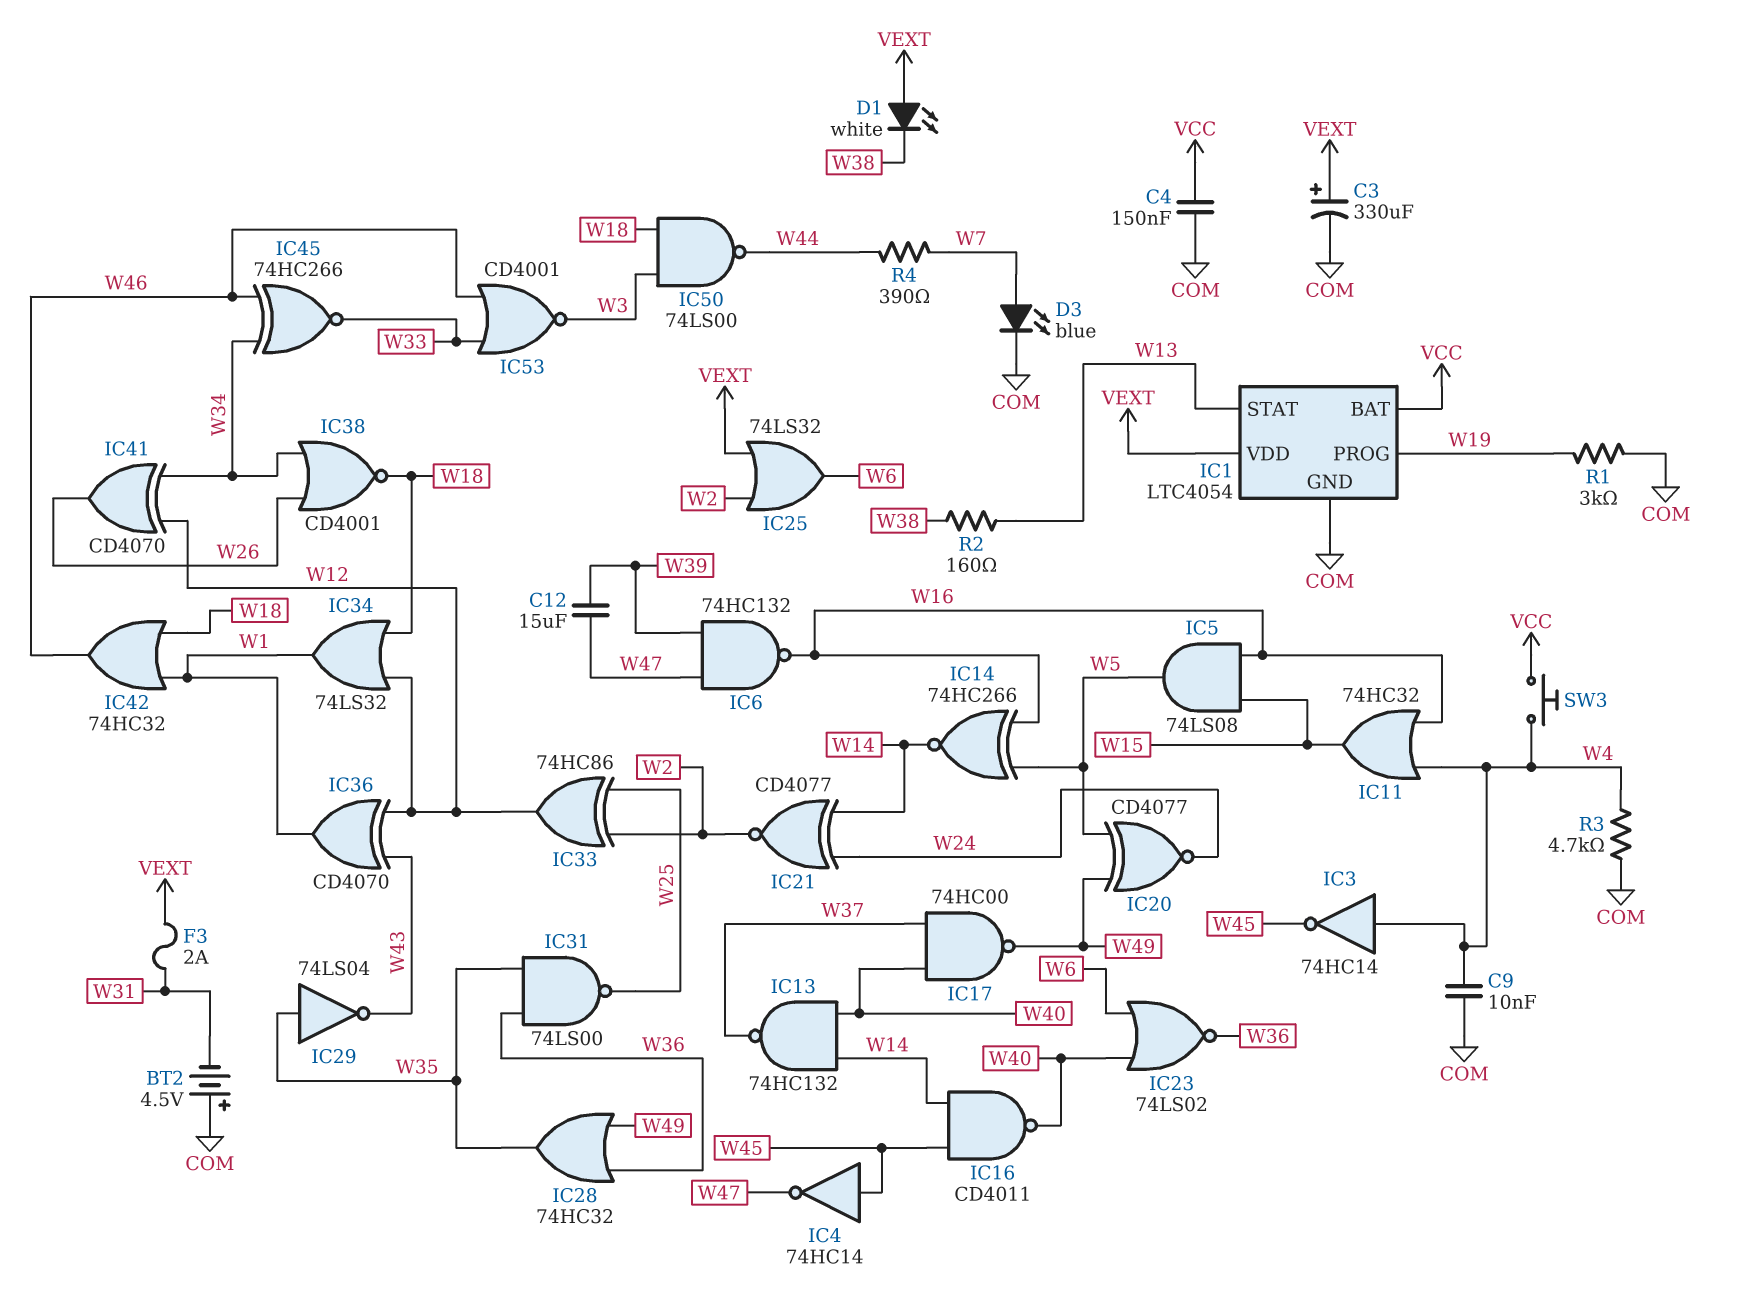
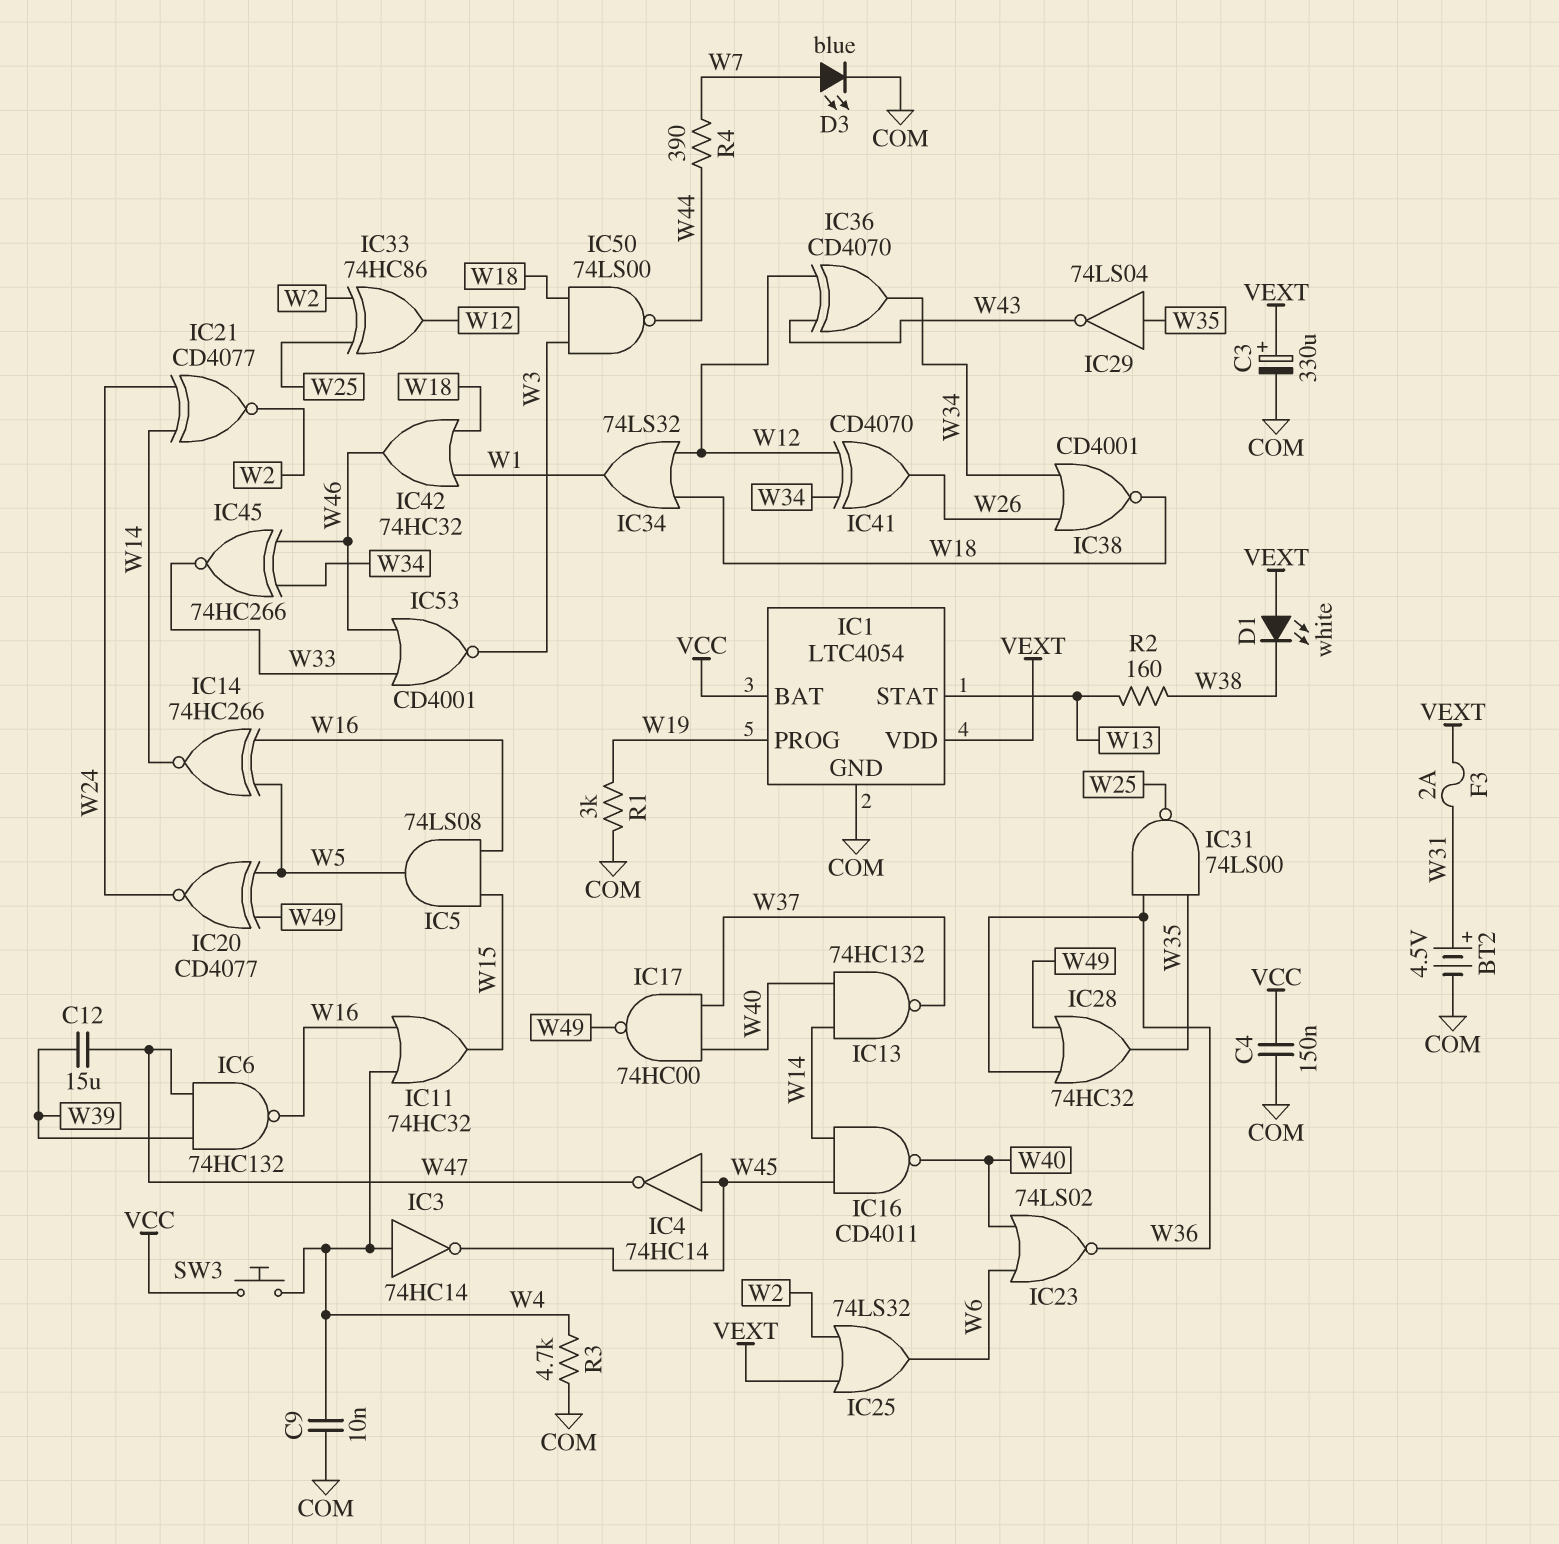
BT2: 4.5V (plus COM, minus W31) -> 4.5V (plus W31, minus COM)
IC36: XOR CD4070 (in W12, in W43, out W1) -> XOR CD4070 (in W12, in W43, out W34)

